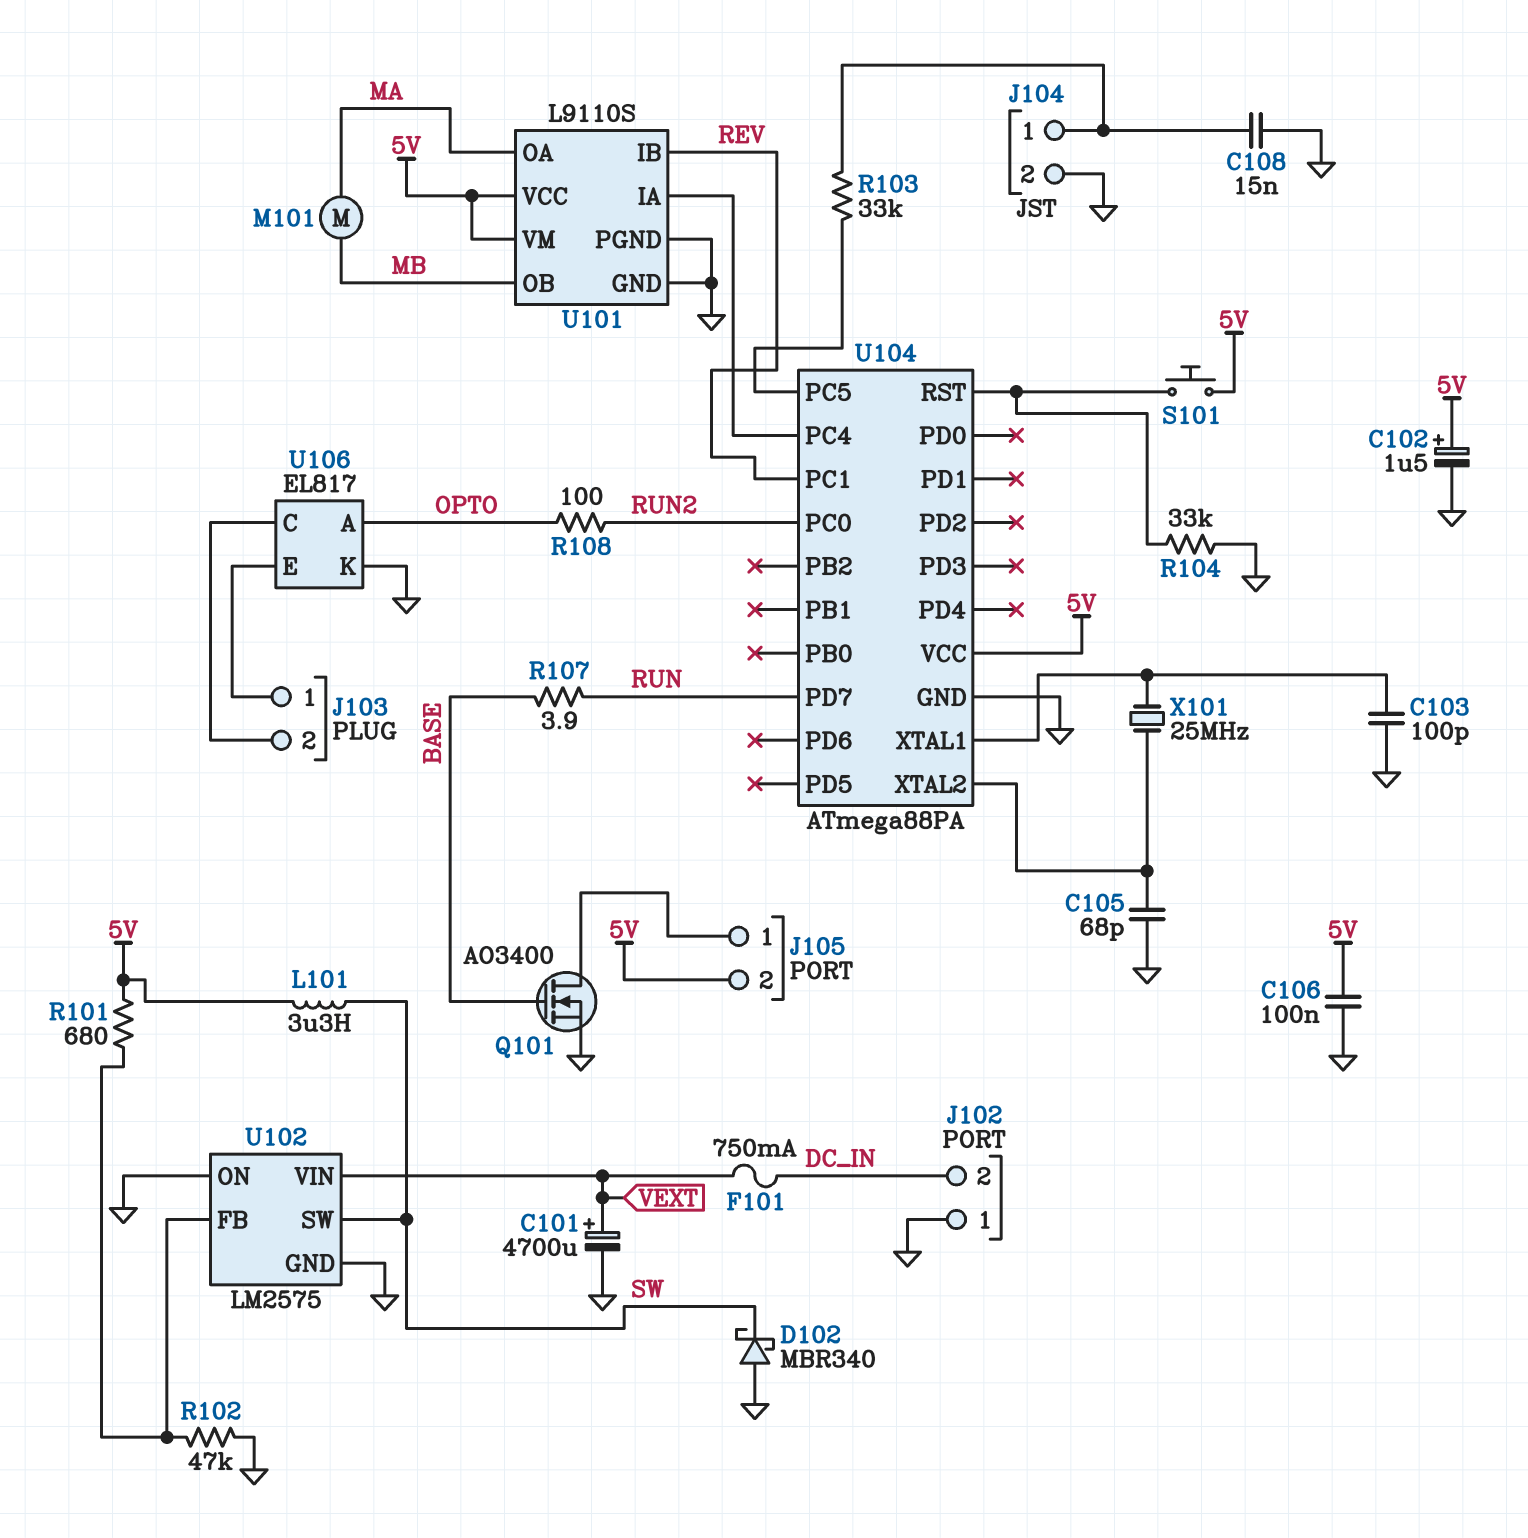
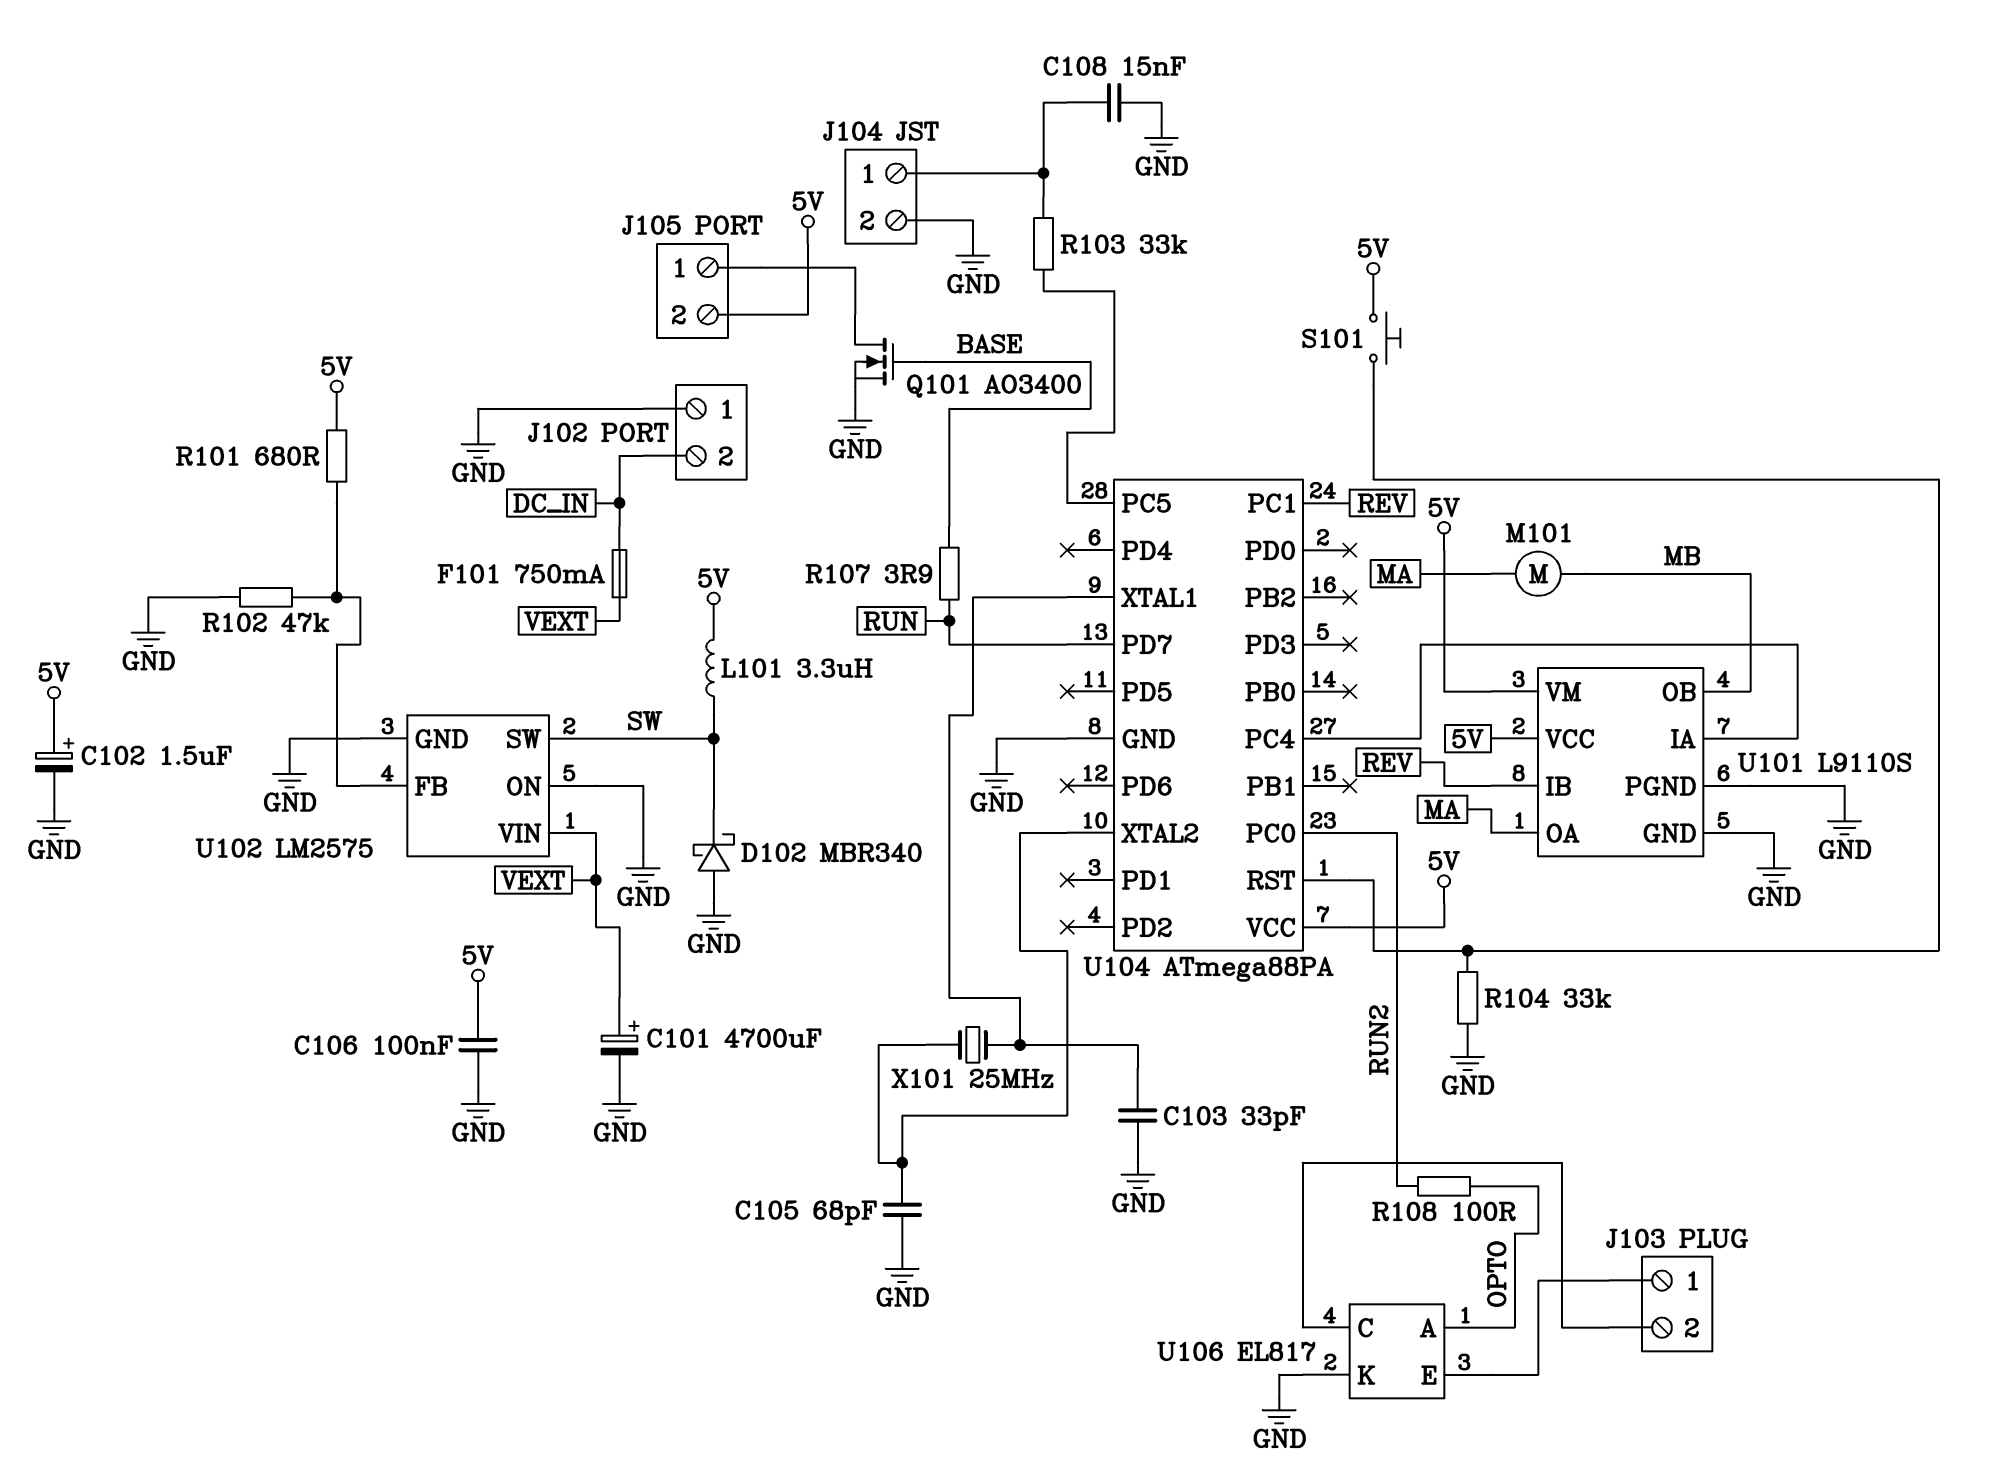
C103: 100pF (GND, U104/XTAL1) -> 33pF (GND, U104/XTAL1)

